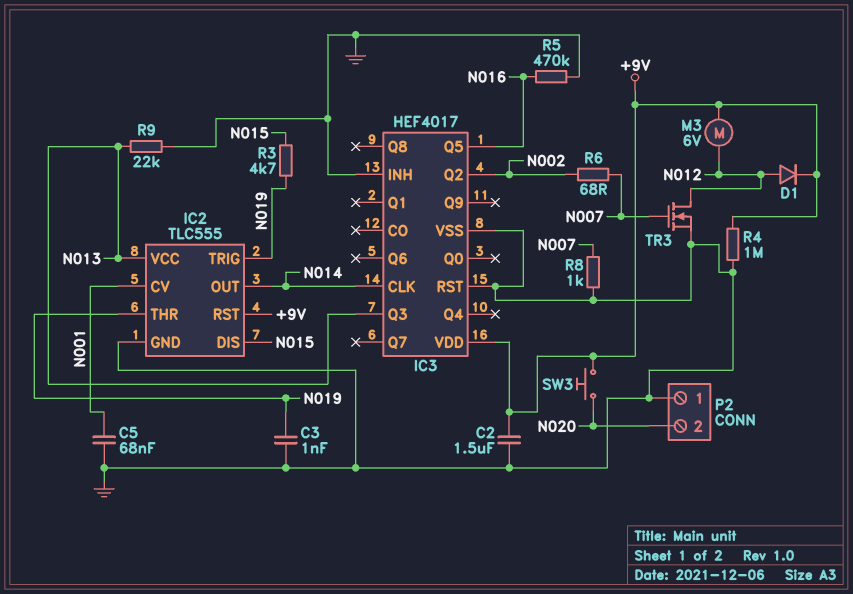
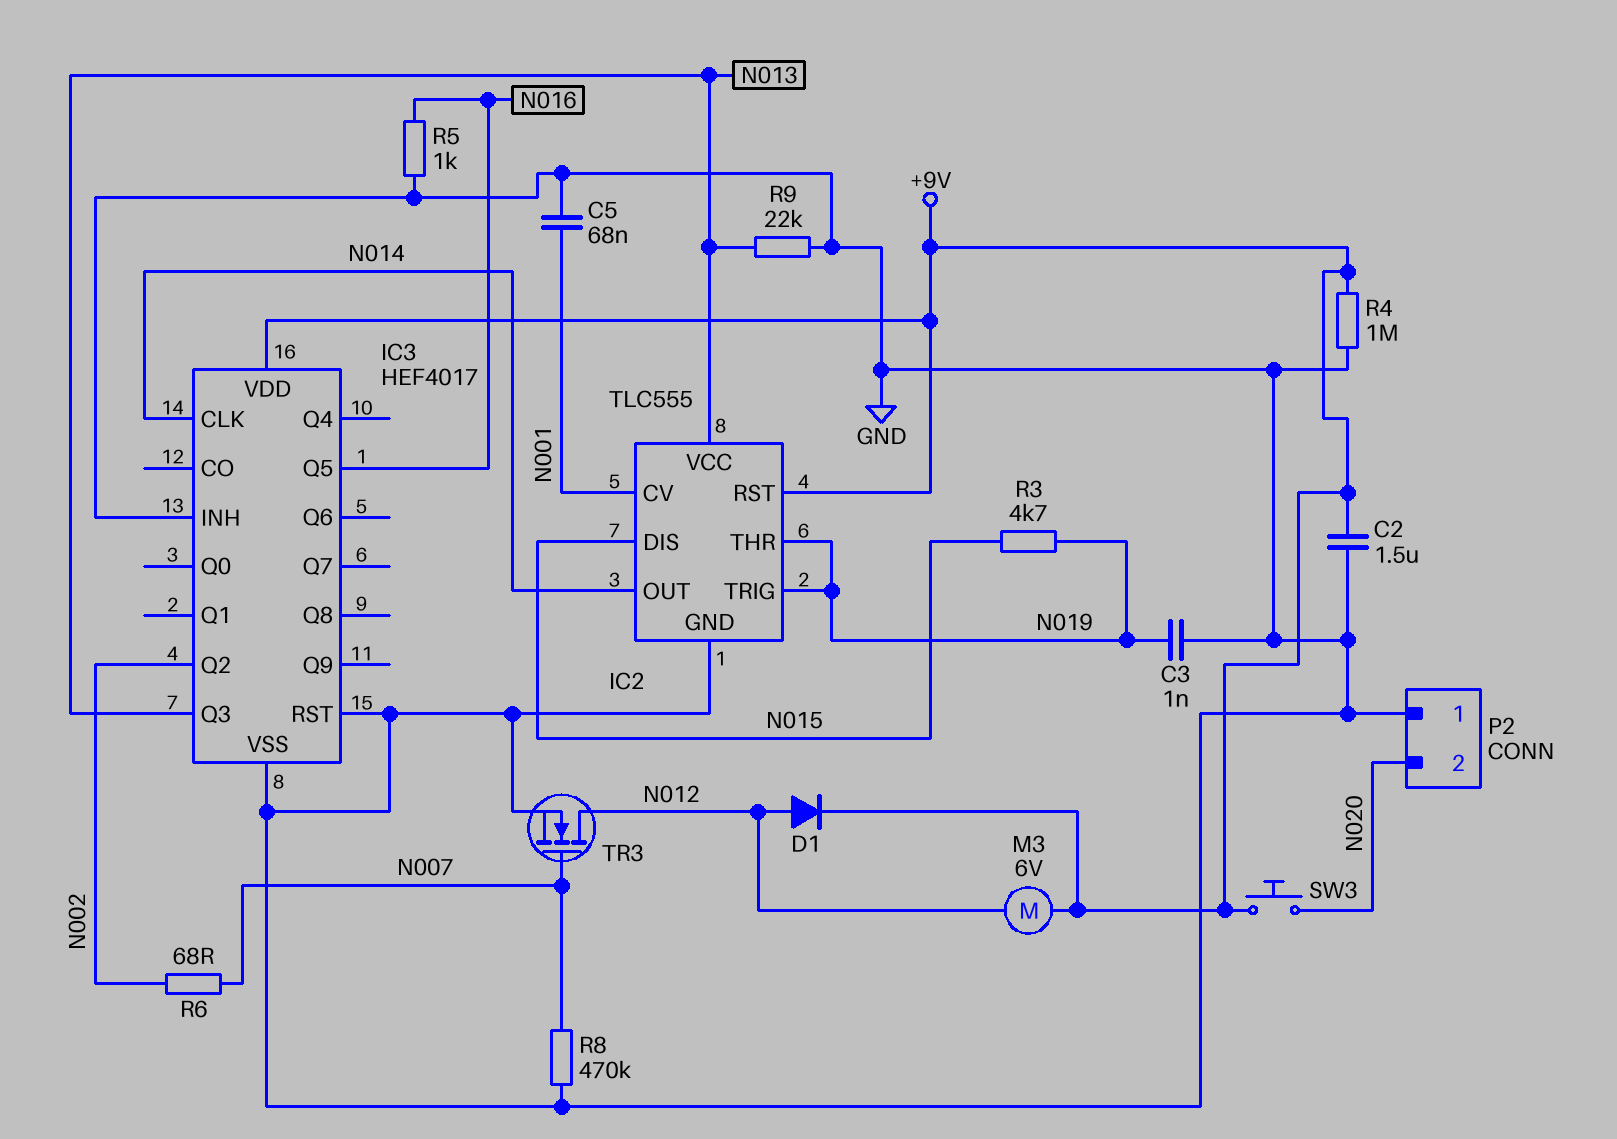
R5: 470k (GND, N016) -> 1k (GND, N016)
R8: 1k (GND, N007) -> 470k (GND, N007)

